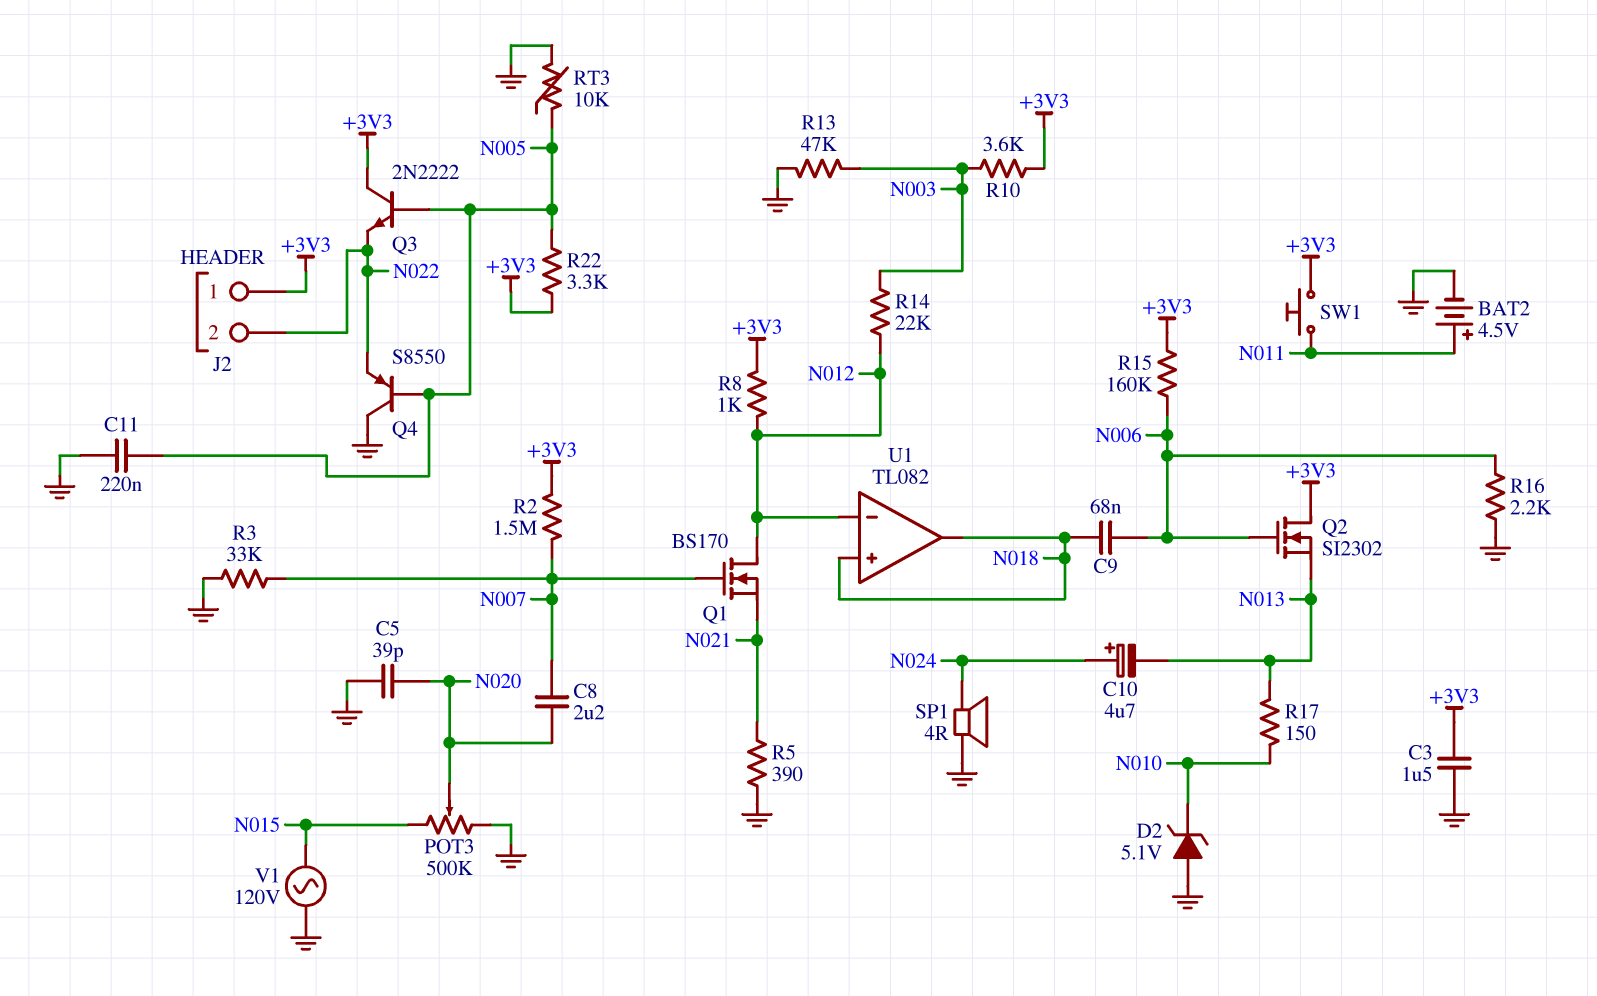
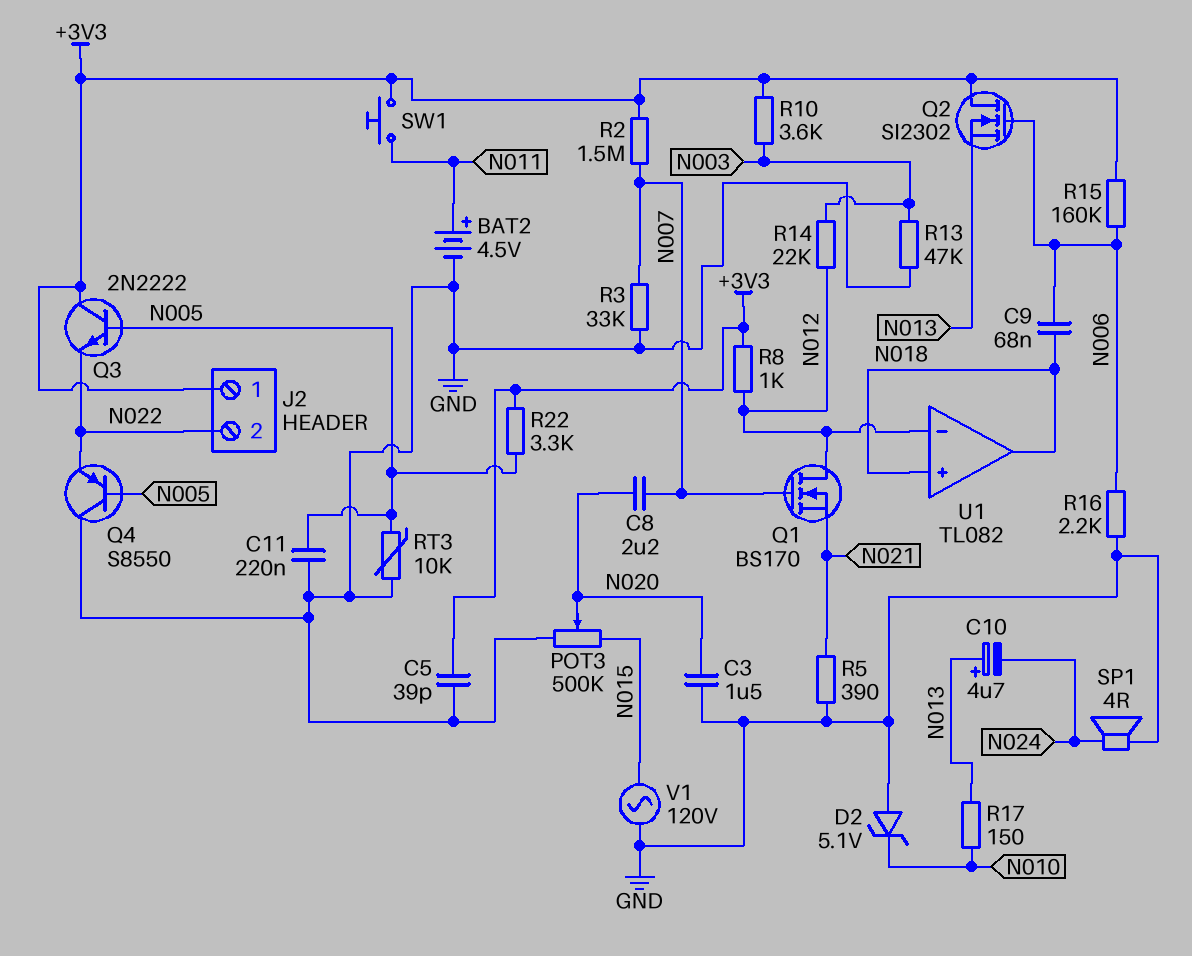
C3: 1.5uF (+3V3, GND) -> 1.5uF (GND, N020)
C5: 39pF (GND, N020) -> 39pF (+3V3, GND)
C10: 4.7uF (plus N024, minus N013) -> 4.7uF (plus N013, minus N024)

